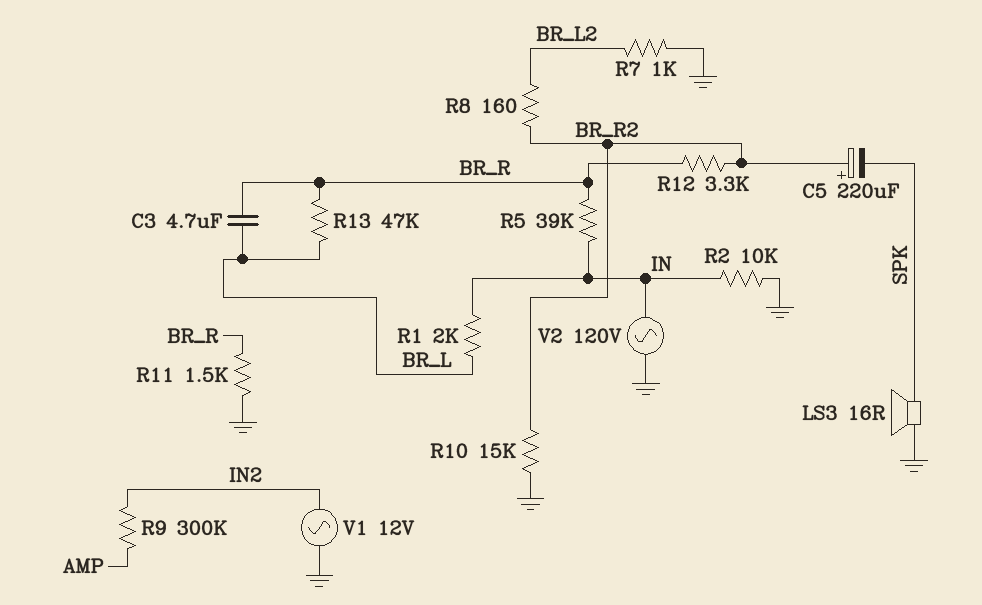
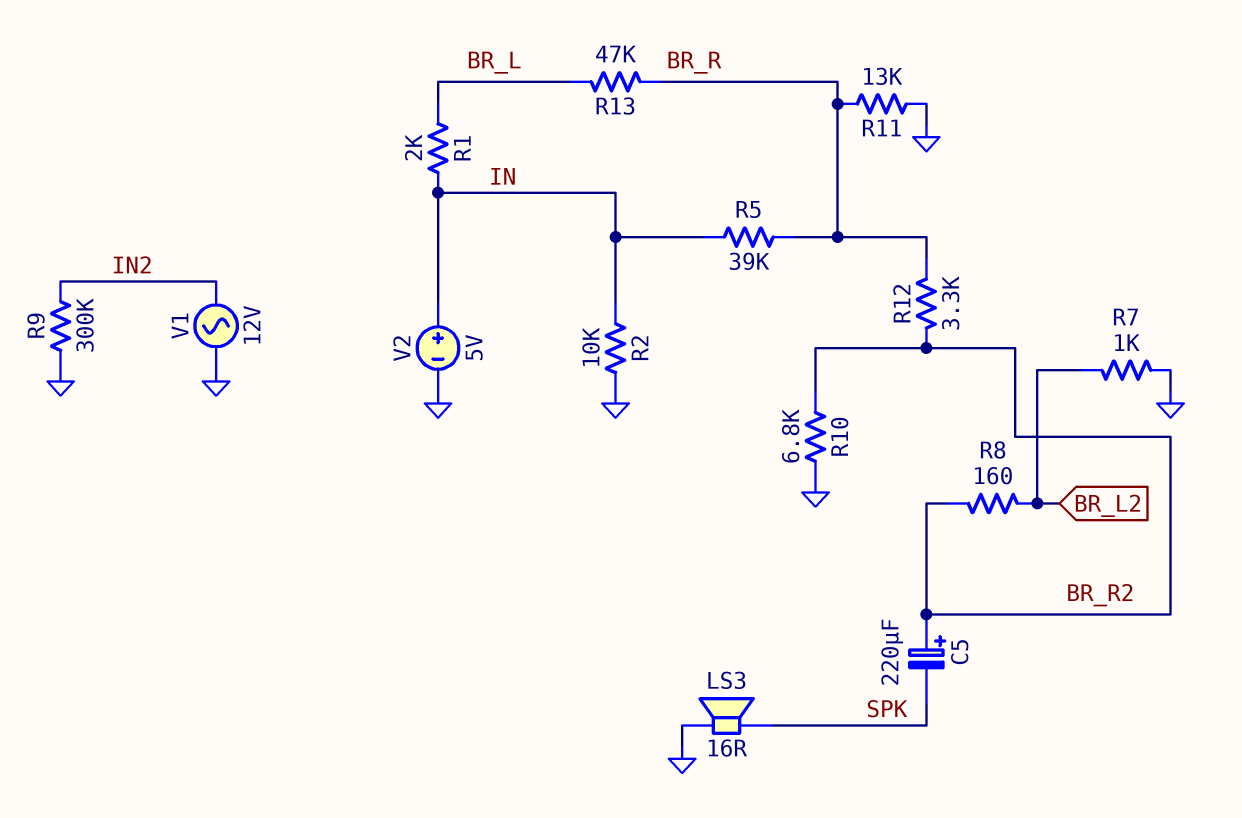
C3: 4.7uF (BR_L, BR_R) -> none
R9: 300k (AMP, IN2) -> 300k (GND, IN2)
R10: 15k (BR_R2, GND) -> 6.8k (BR_R2, GND)
R11: 1.5k (BR_R, GND) -> 13k (BR_R, GND)
V2: AC 120V (GND, IN) -> 5V (plus IN, minus GND)

